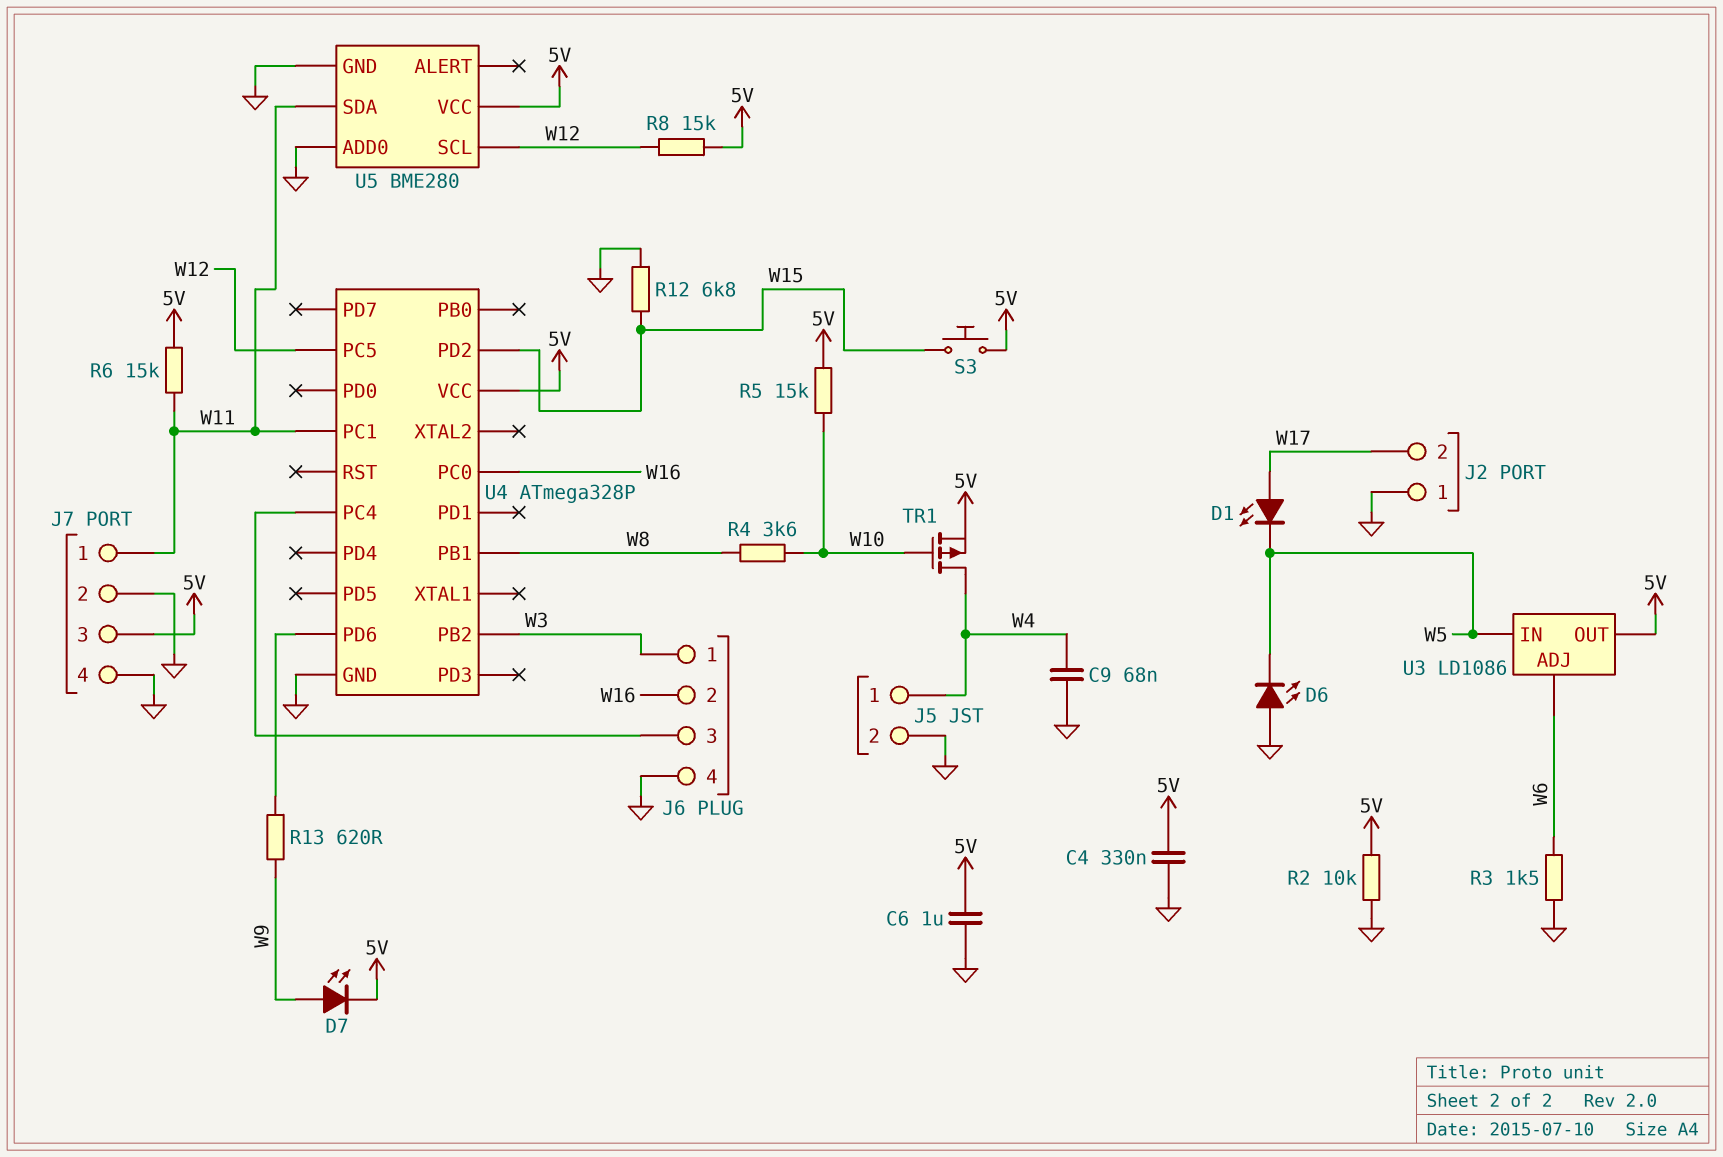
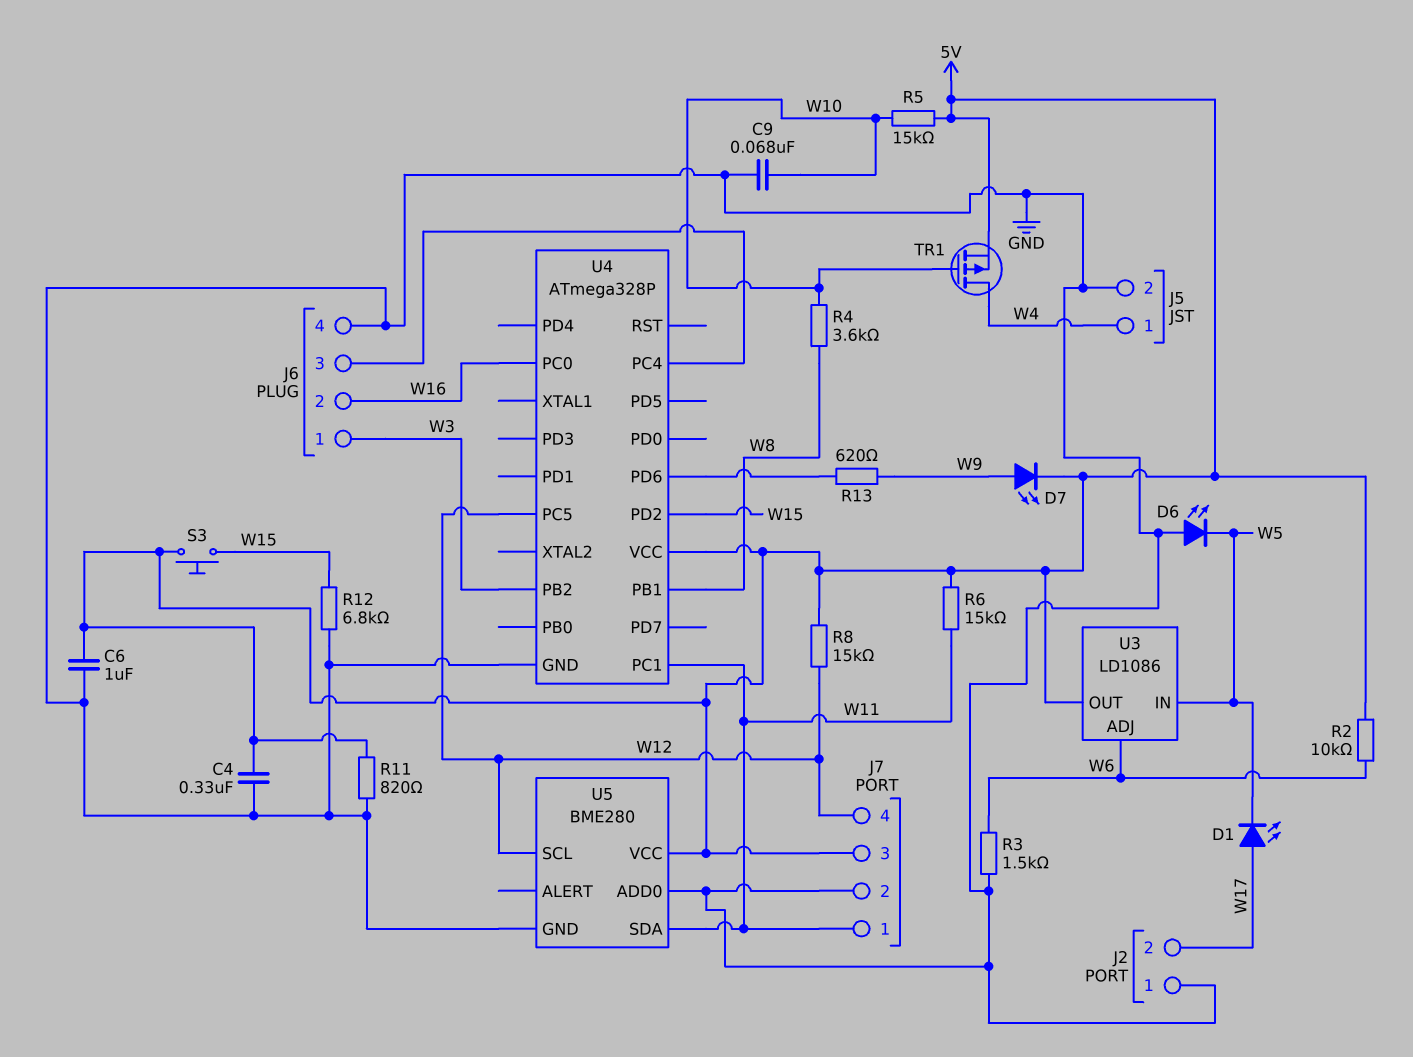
C9: 68nF (GND, W4) -> 68nF (GND, W10)
J7 pin 4: GND -> W12
R2: 10k (5V, GND) -> 10k (5V, W6)
R11: none -> 820 (5V, GND)

